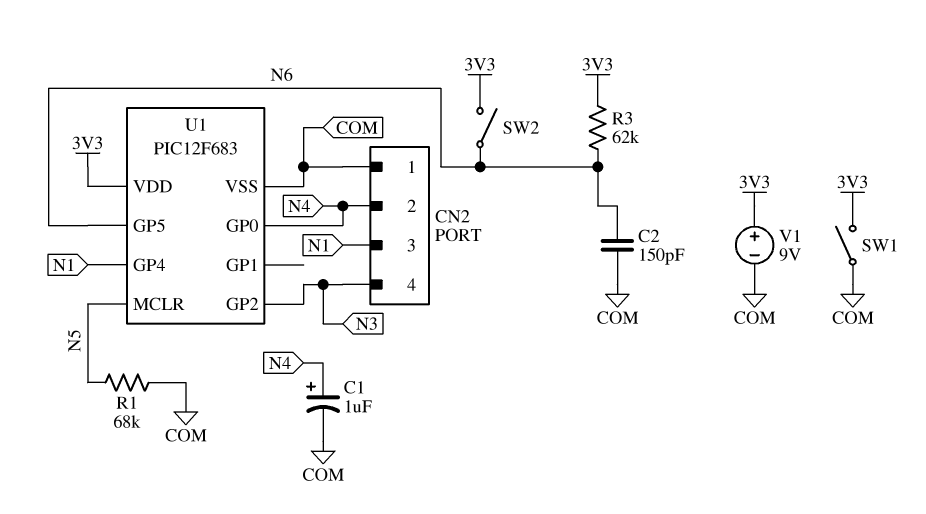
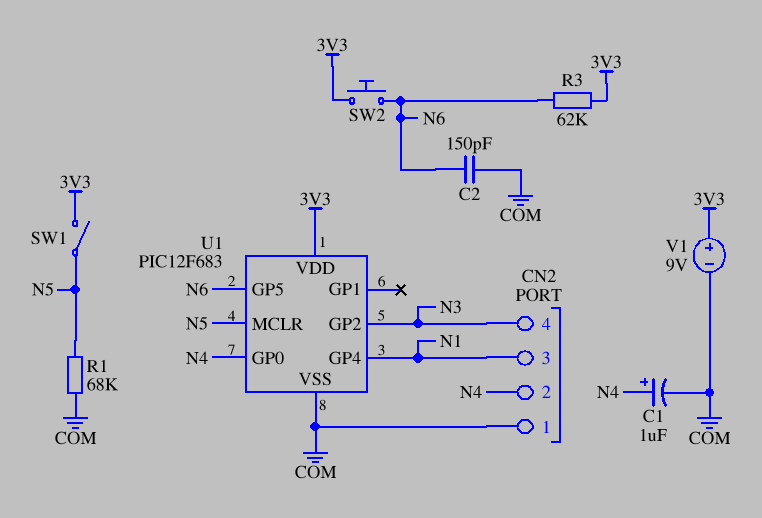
SW1: switch (3V3, COM) -> switch (3V3, N5)
SW2: switch (3V3, N6) -> button (3V3, N6)

